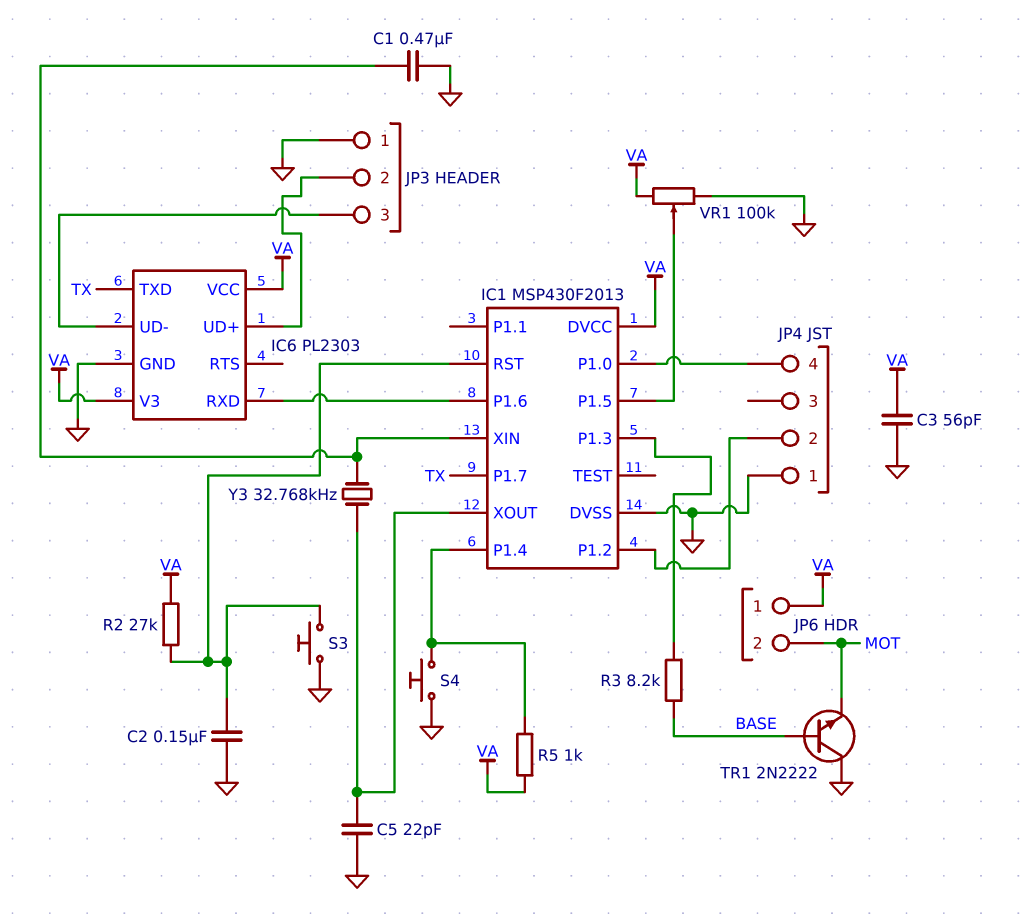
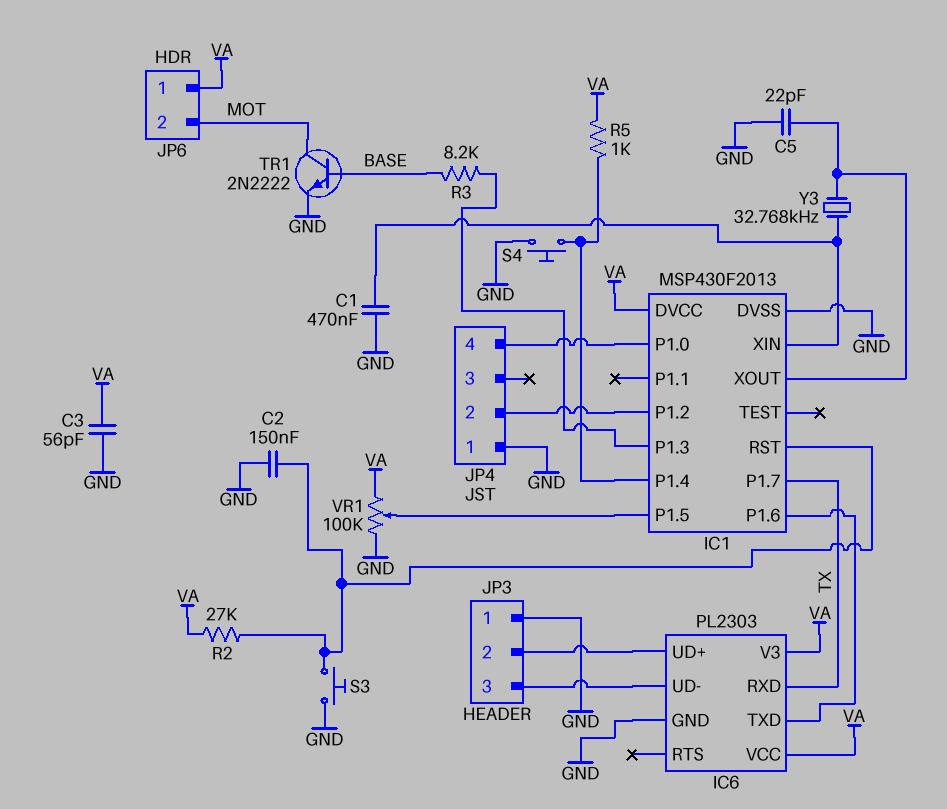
IC6 pin RXD: IC1/P1.6 -> TX
IC6 pin TXD: TX -> IC1/P1.6
TR1: NPN 2N2222 (B BASE, C GND, E MOT) -> NPN 2N2222 (B BASE, C MOT, E GND)

